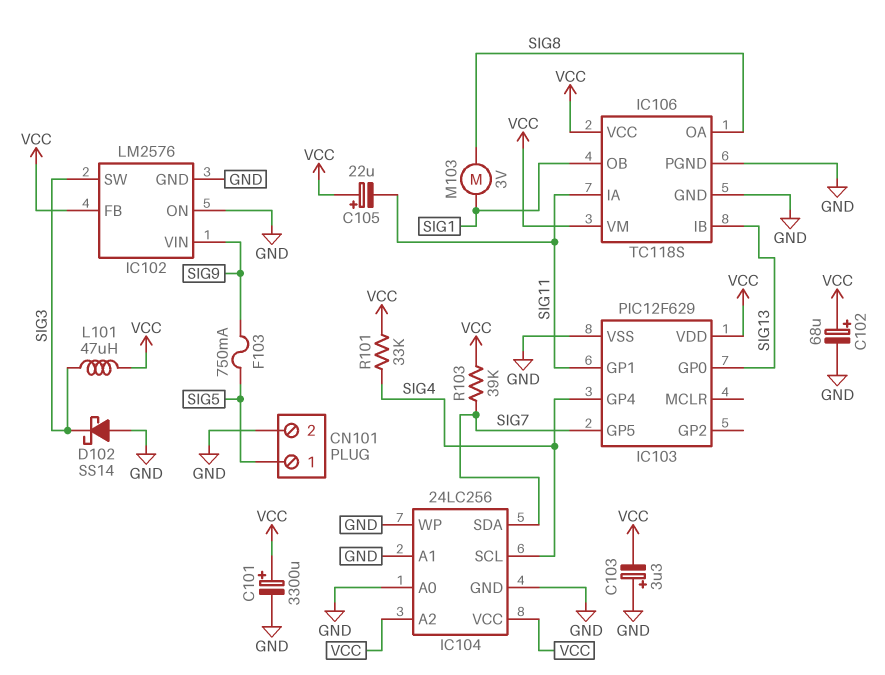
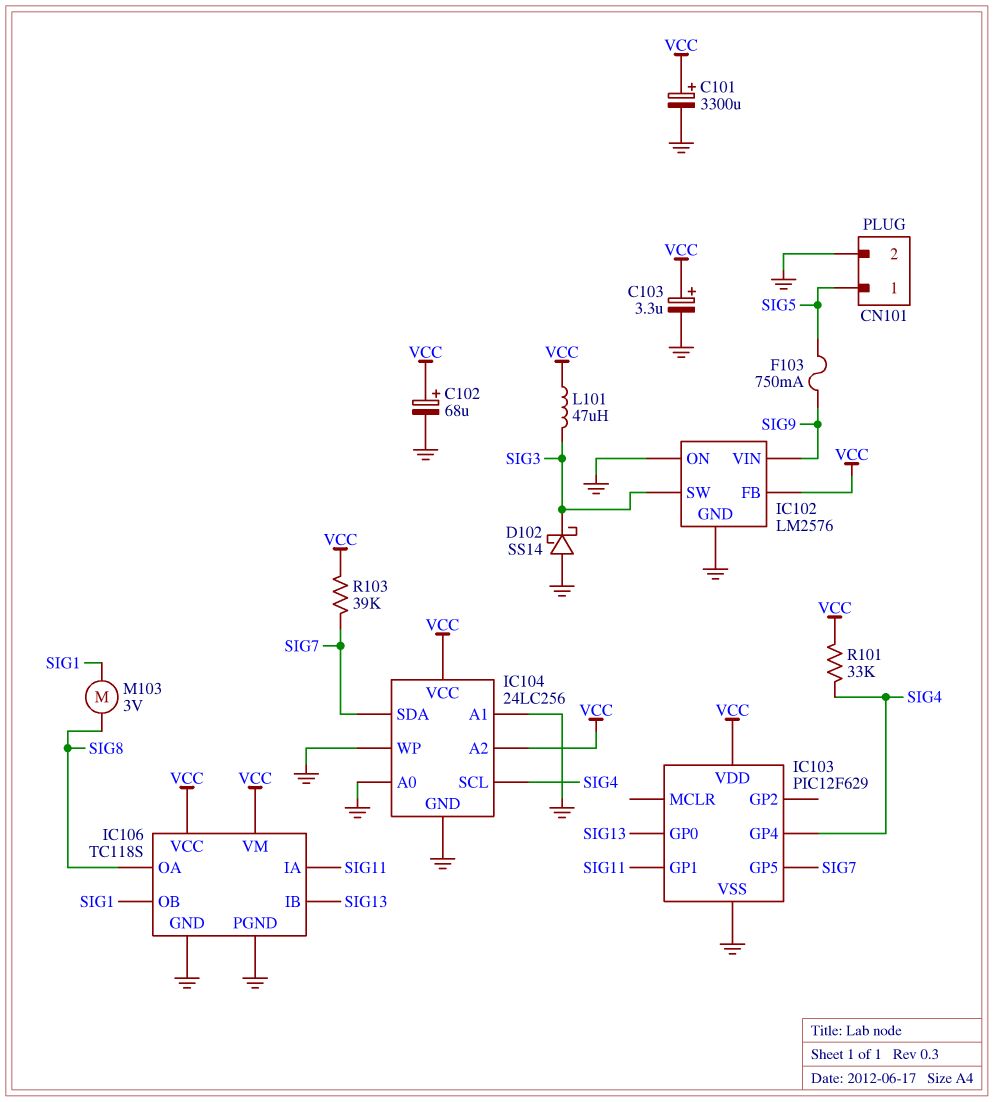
C103: 3.3uF (plus GND, minus VCC) -> 3.3uF (plus VCC, minus GND)
C105: 22uF (plus VCC, minus SIG11) -> none

